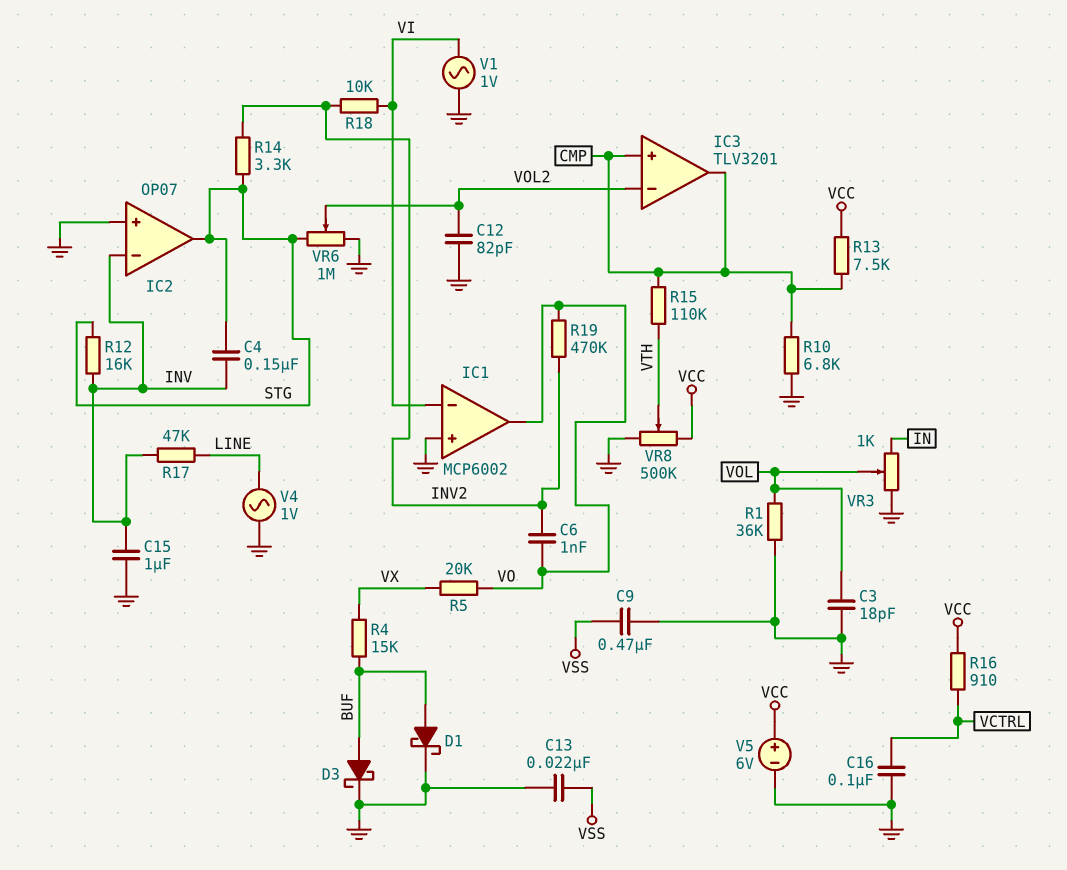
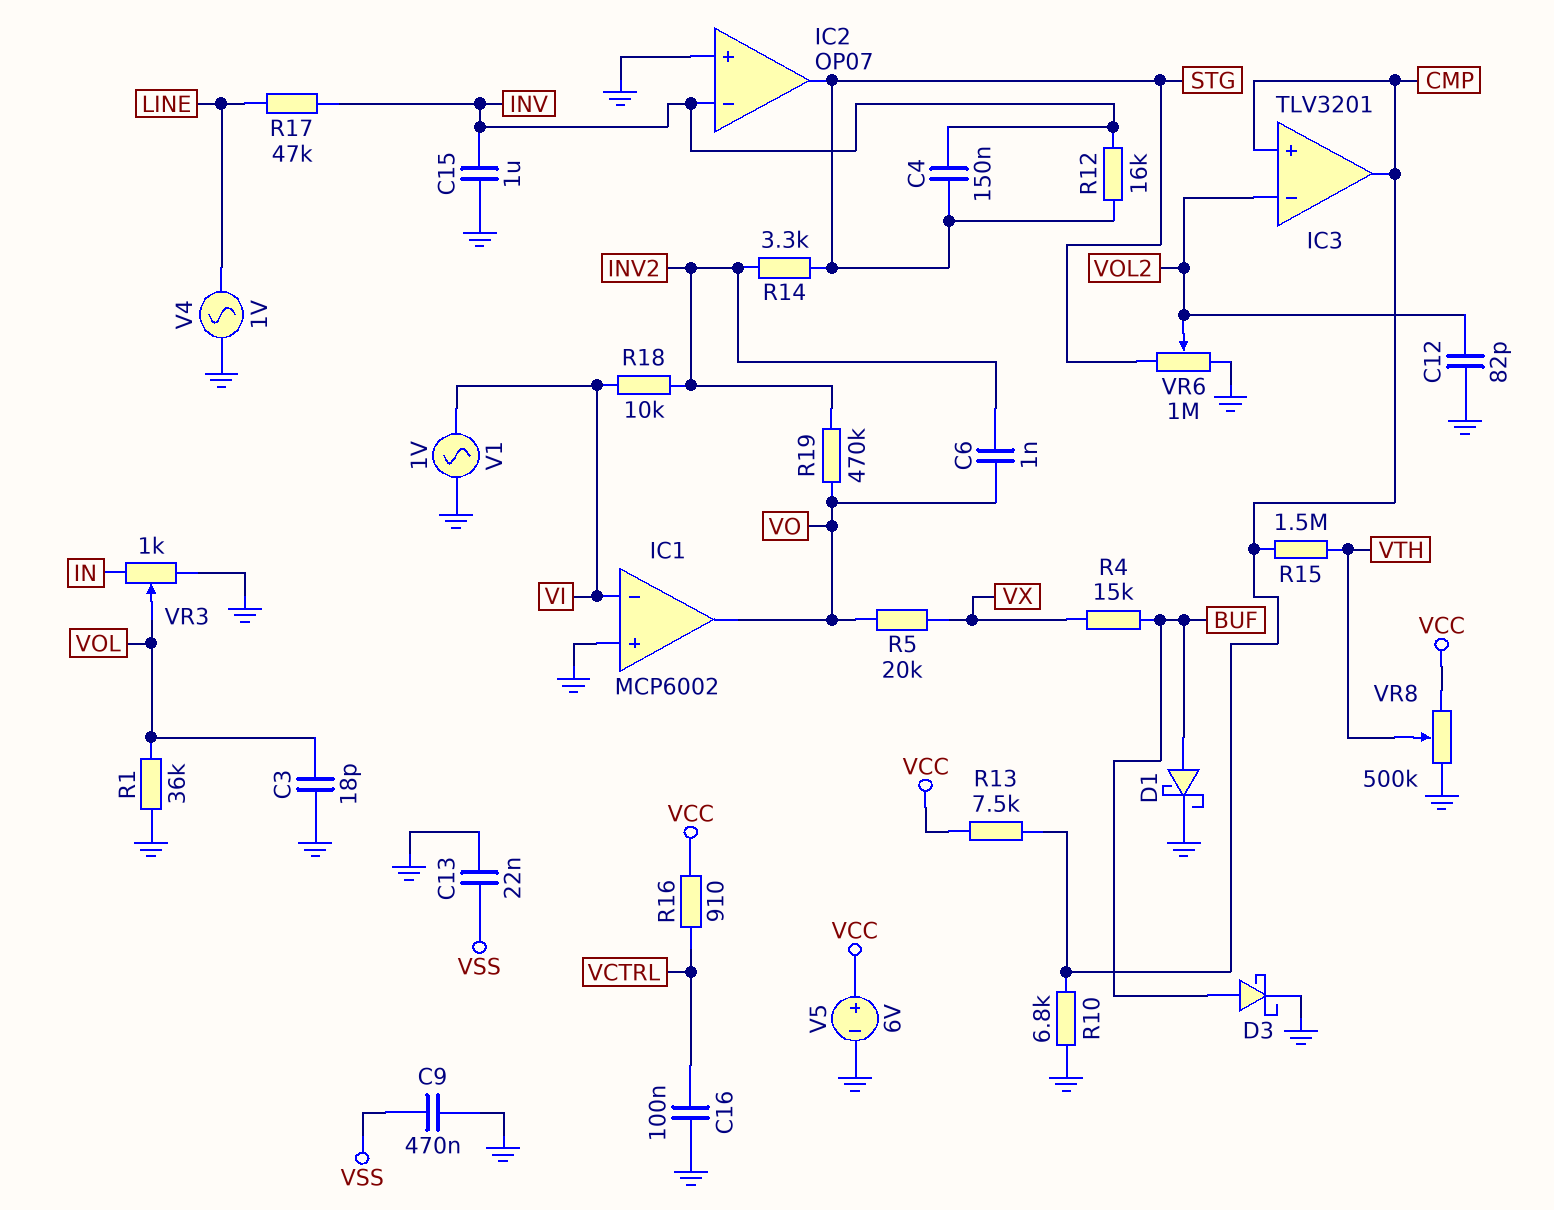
R15: 110k (CMP, VTH) -> 1.5M (CMP, VTH)

